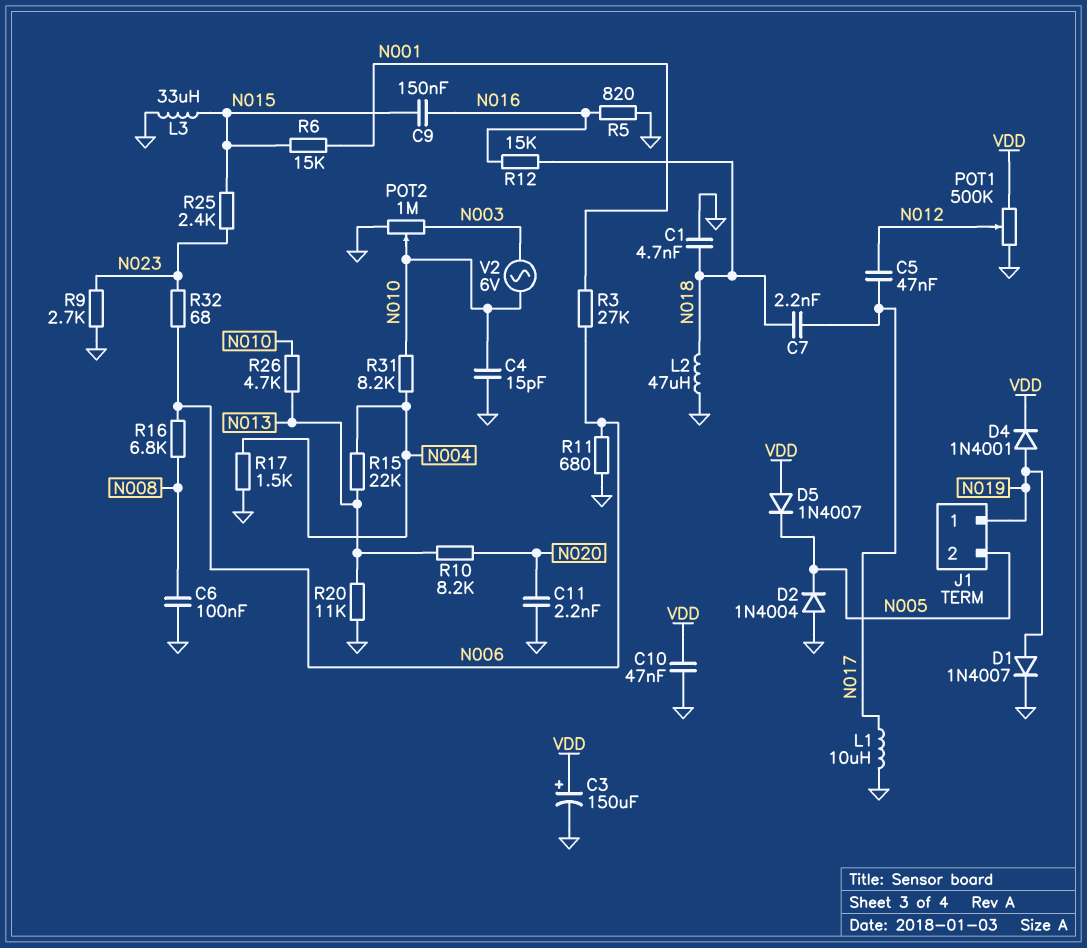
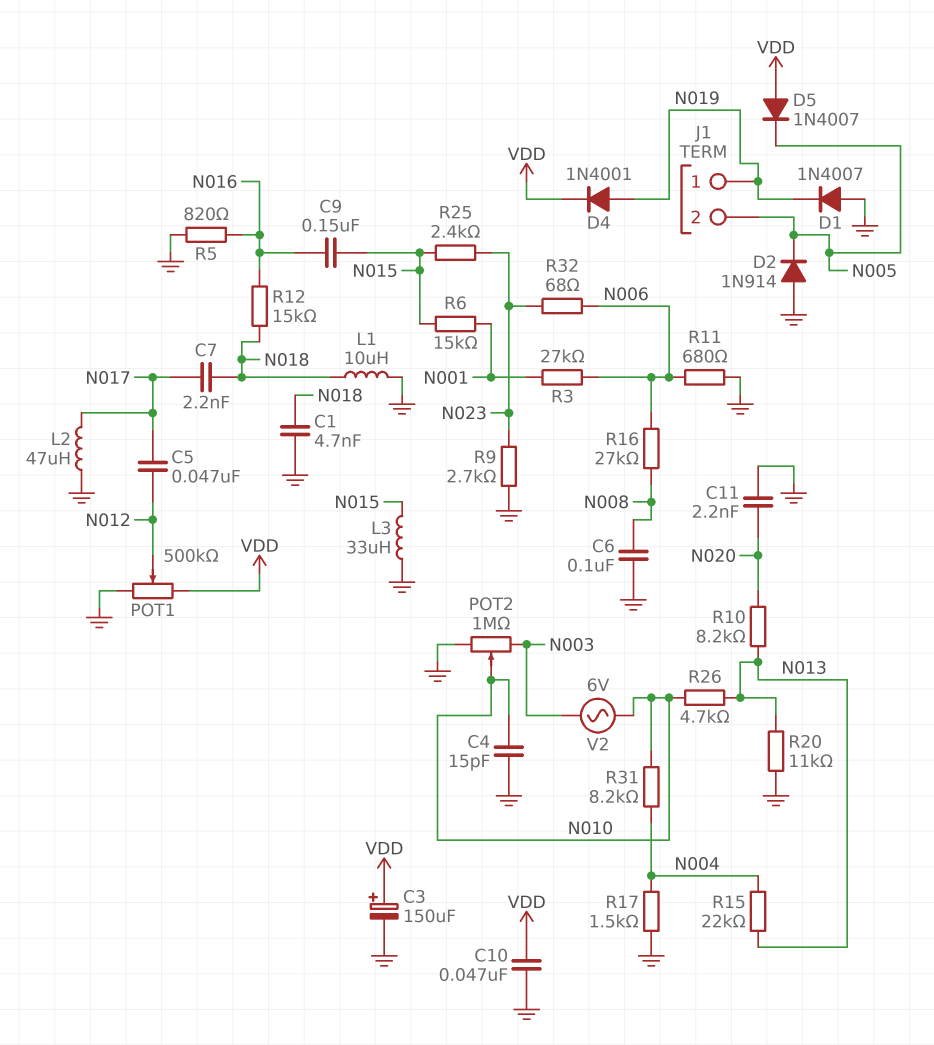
D1: diode 1N4007 (A N019, K GND) -> diode 1N4007 (A GND, K N019)
D2: diode 1N4004 (A GND, K N005) -> diode 1N914 (A GND, K N005)
L1: 10uH (GND, N017) -> 10uH (GND, N018)
L2: 47uH (GND, N018) -> 47uH (GND, N017)
R16: 6.8k (N006, N008) -> 27k (N006, N008)

